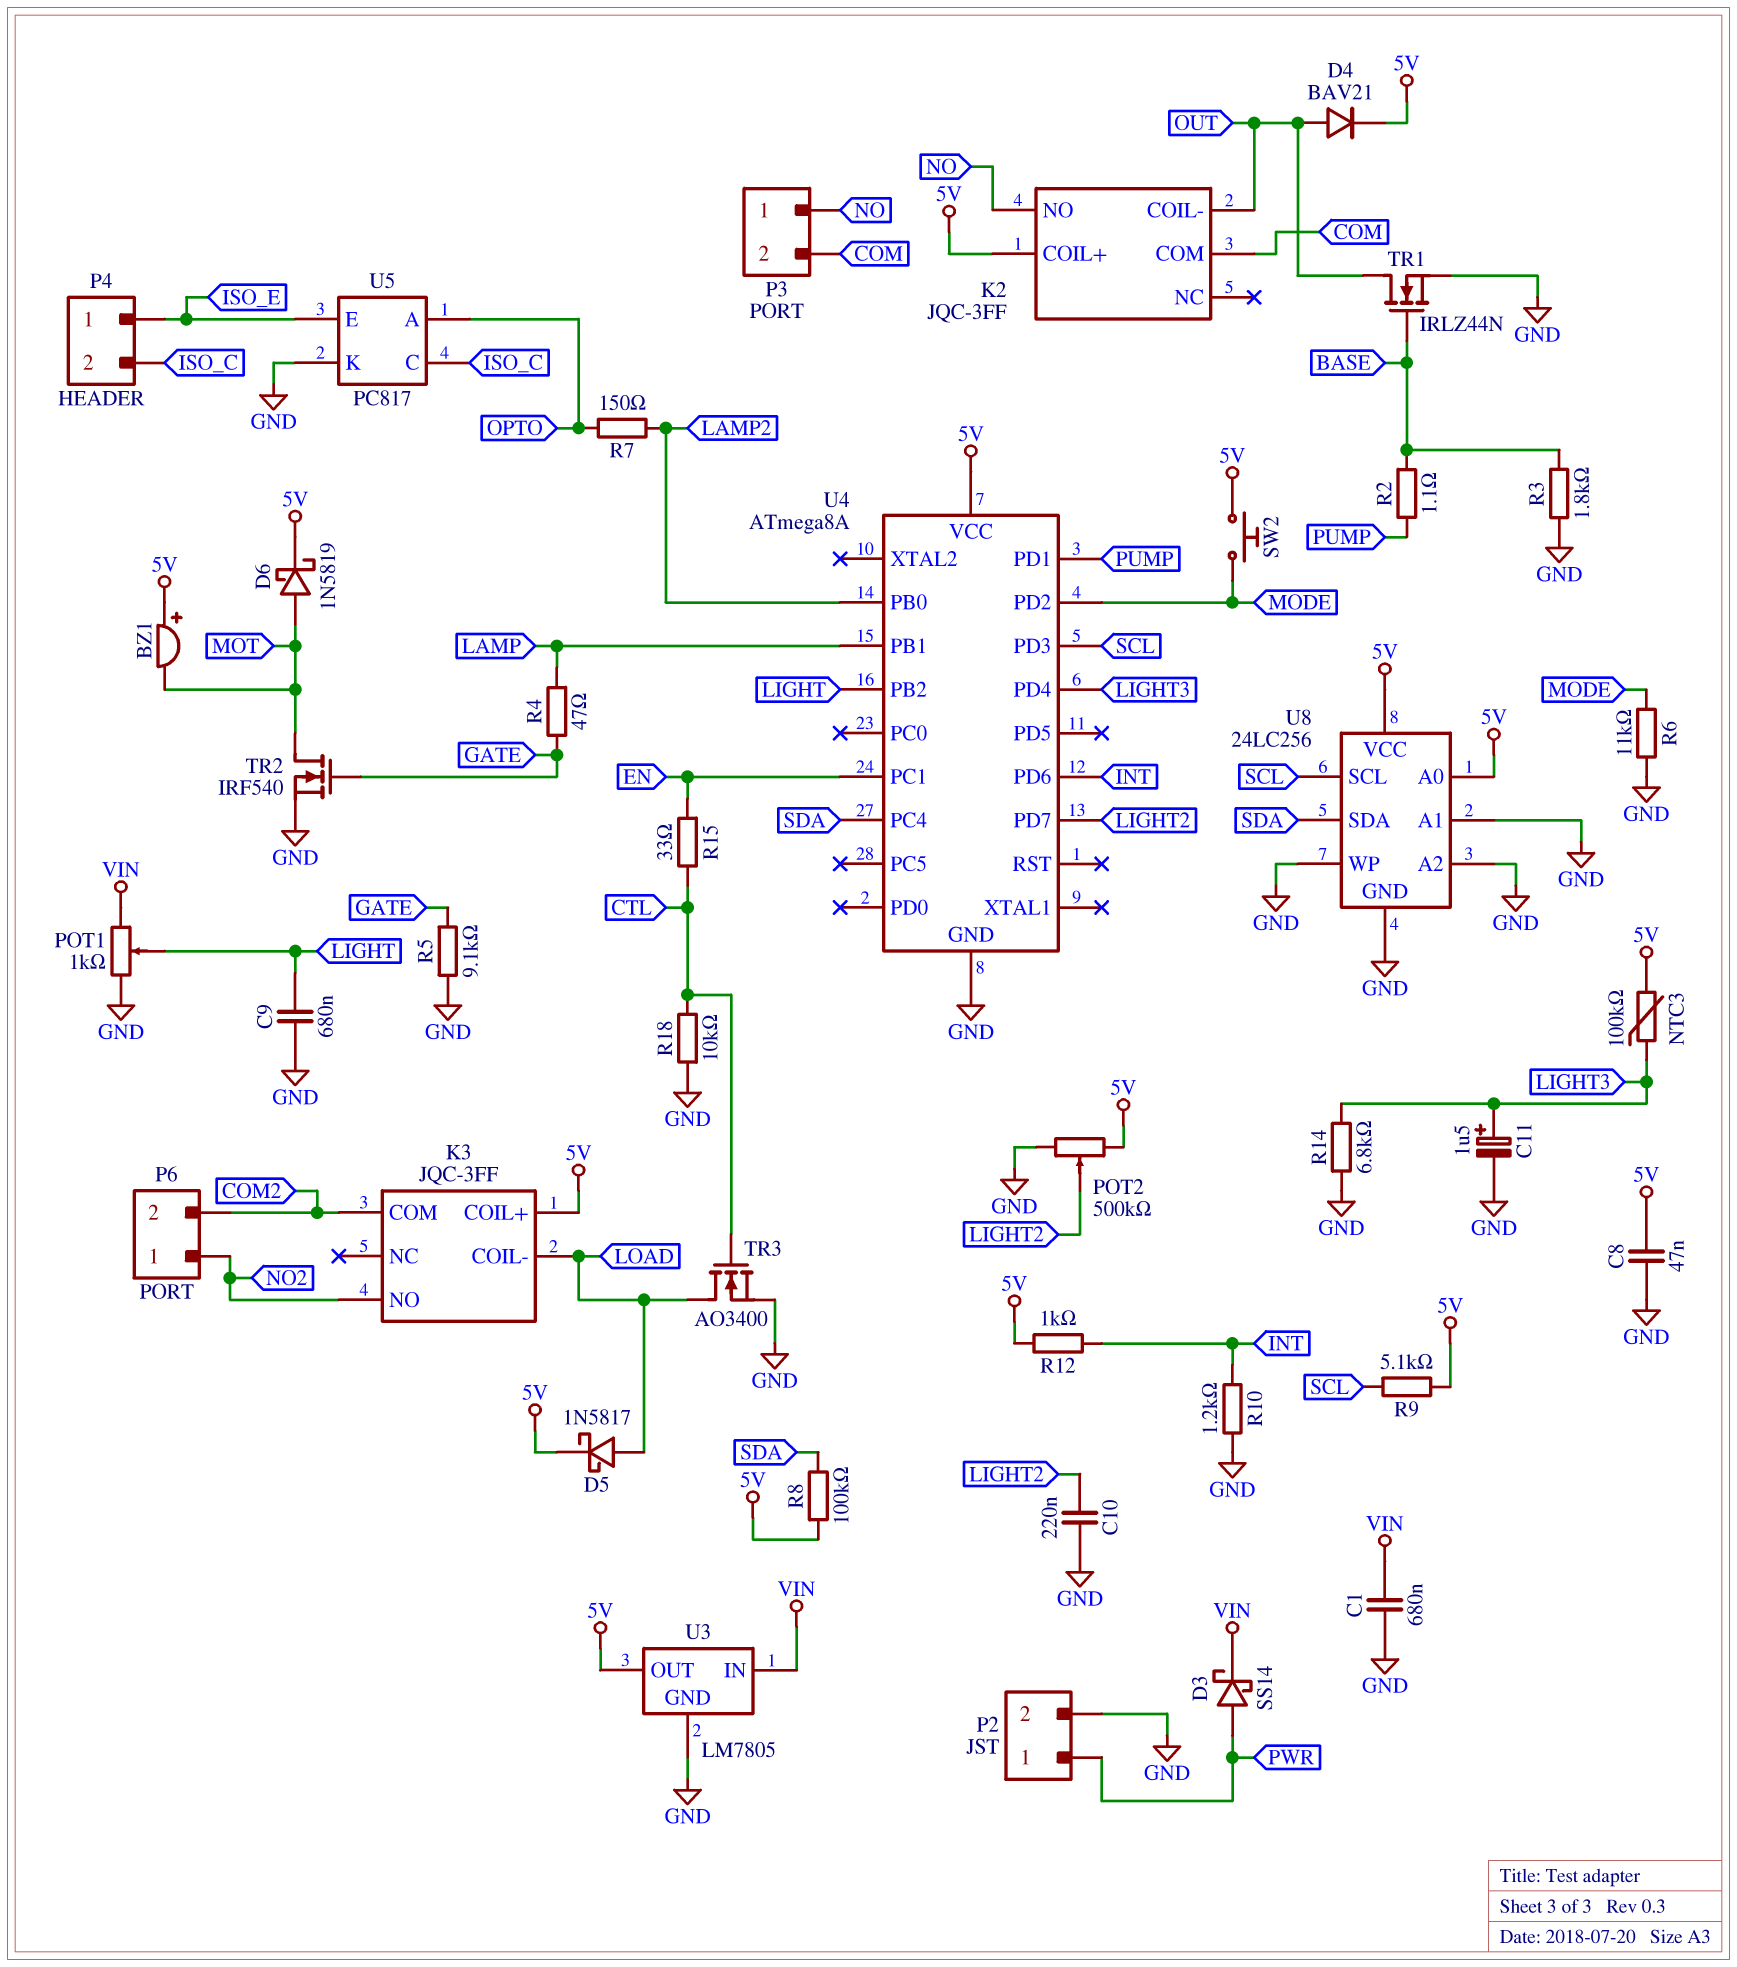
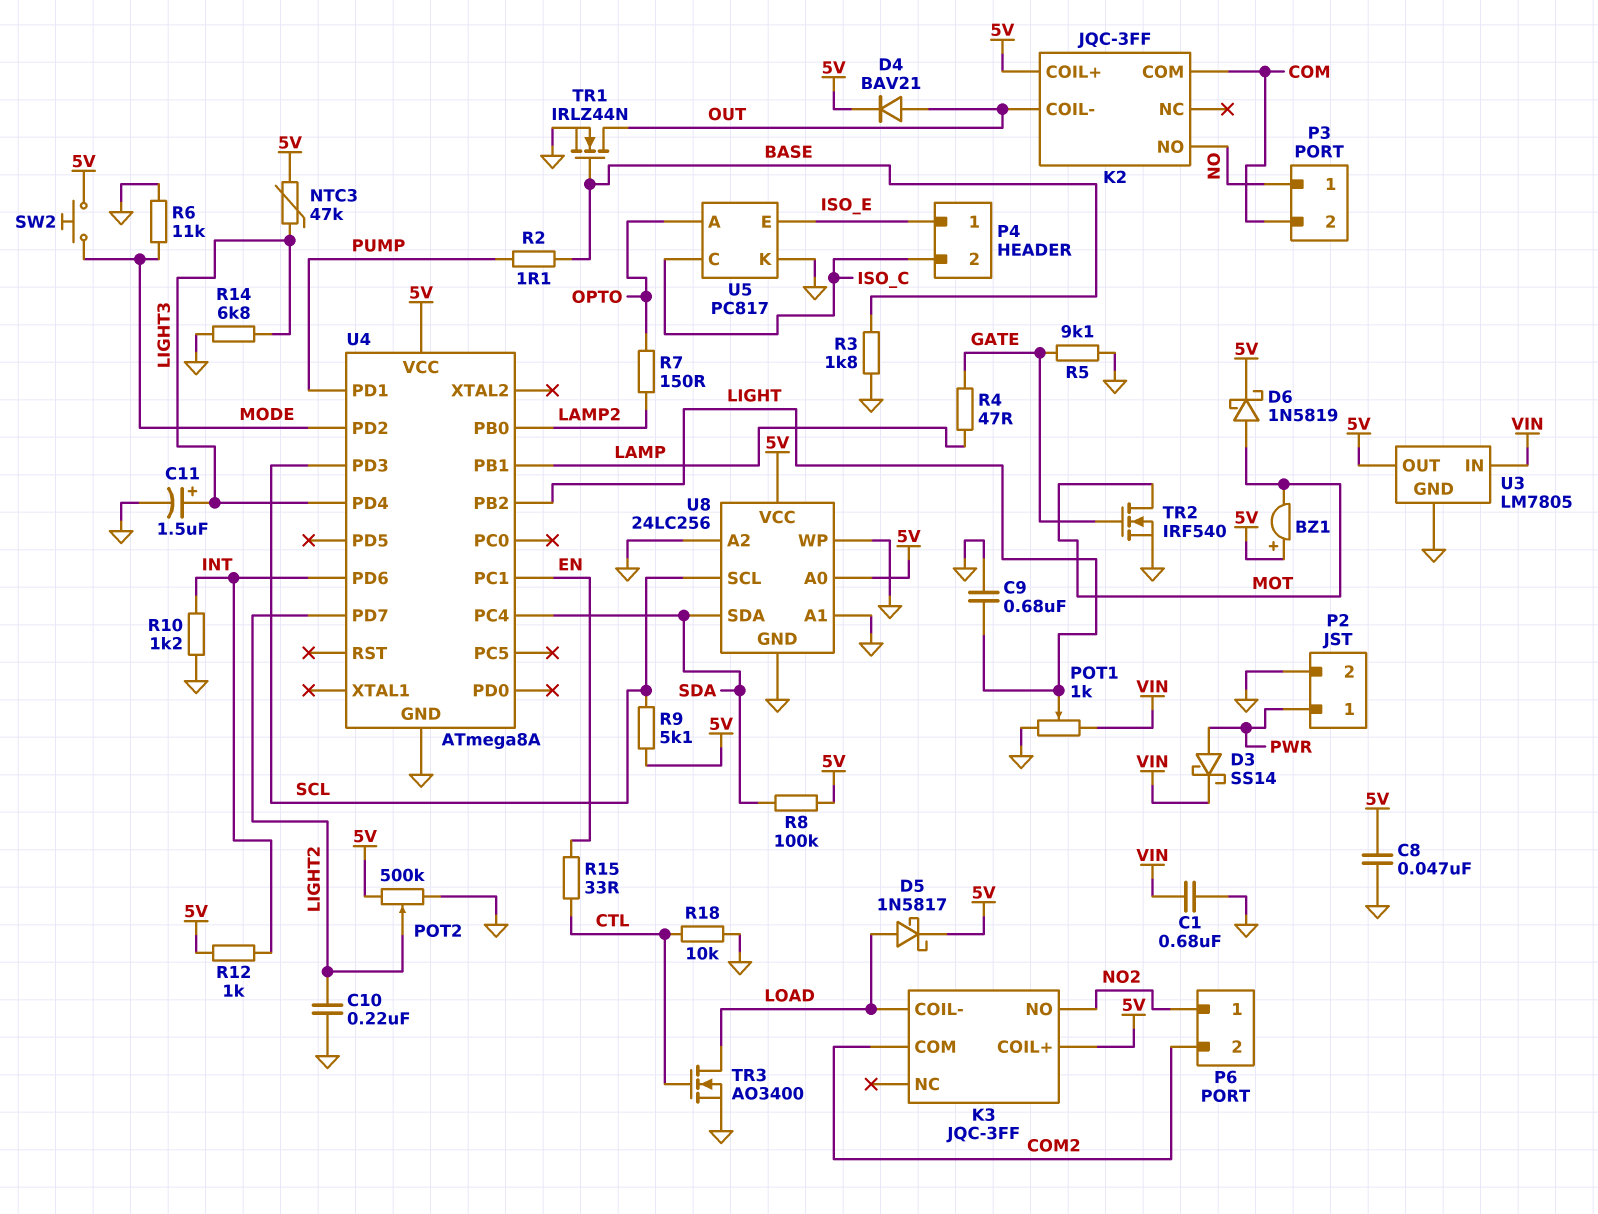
NTC3: 100k (5V, LIGHT3) -> 47k (5V, LIGHT3)

